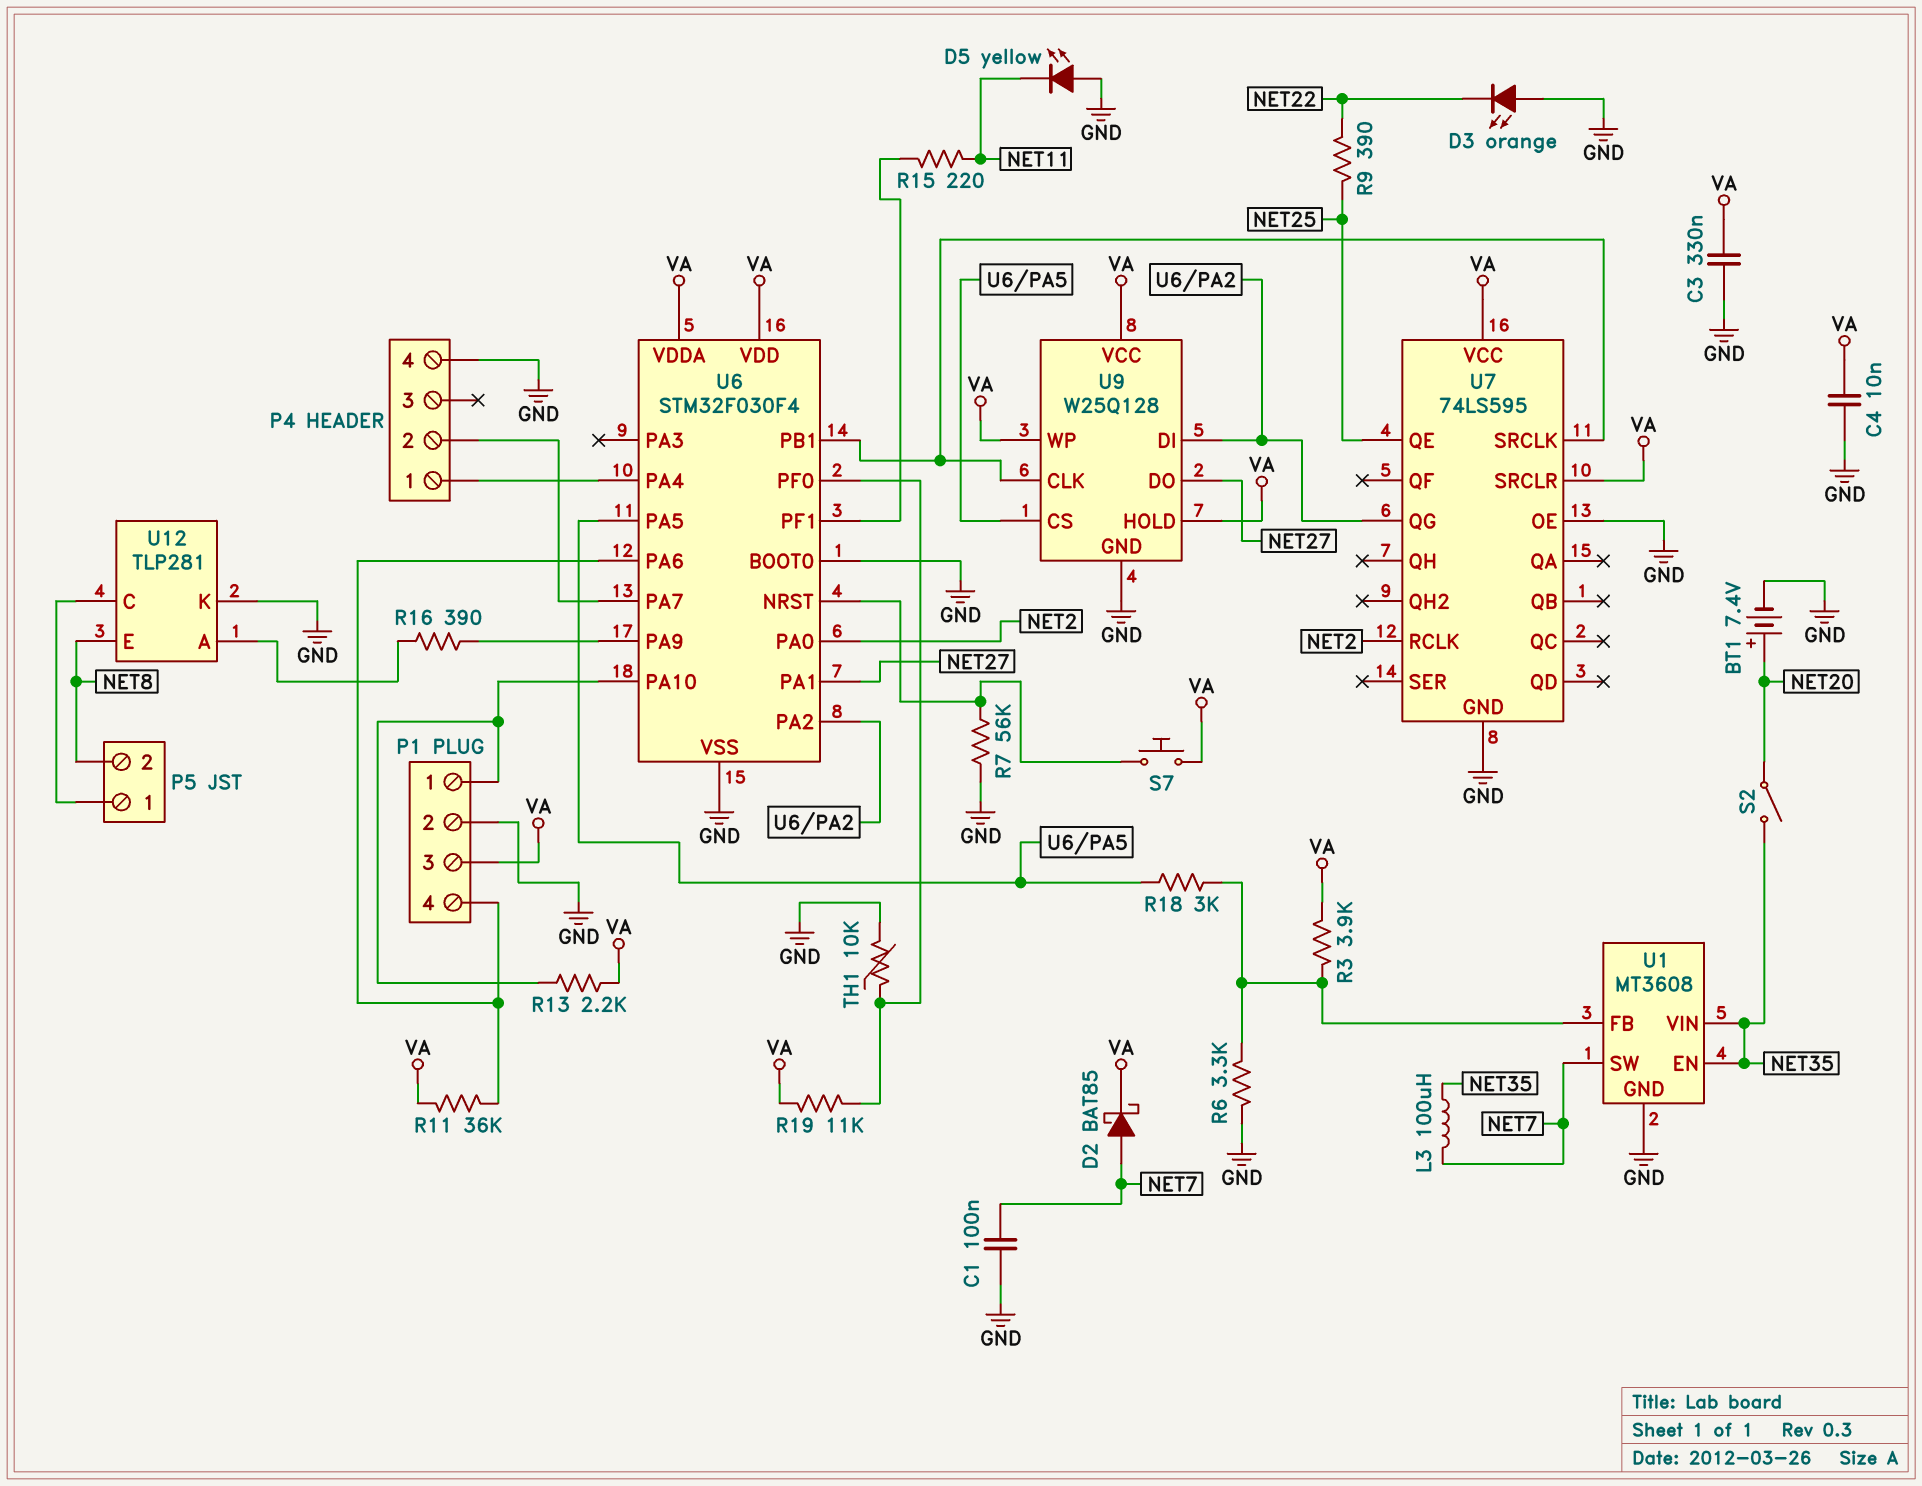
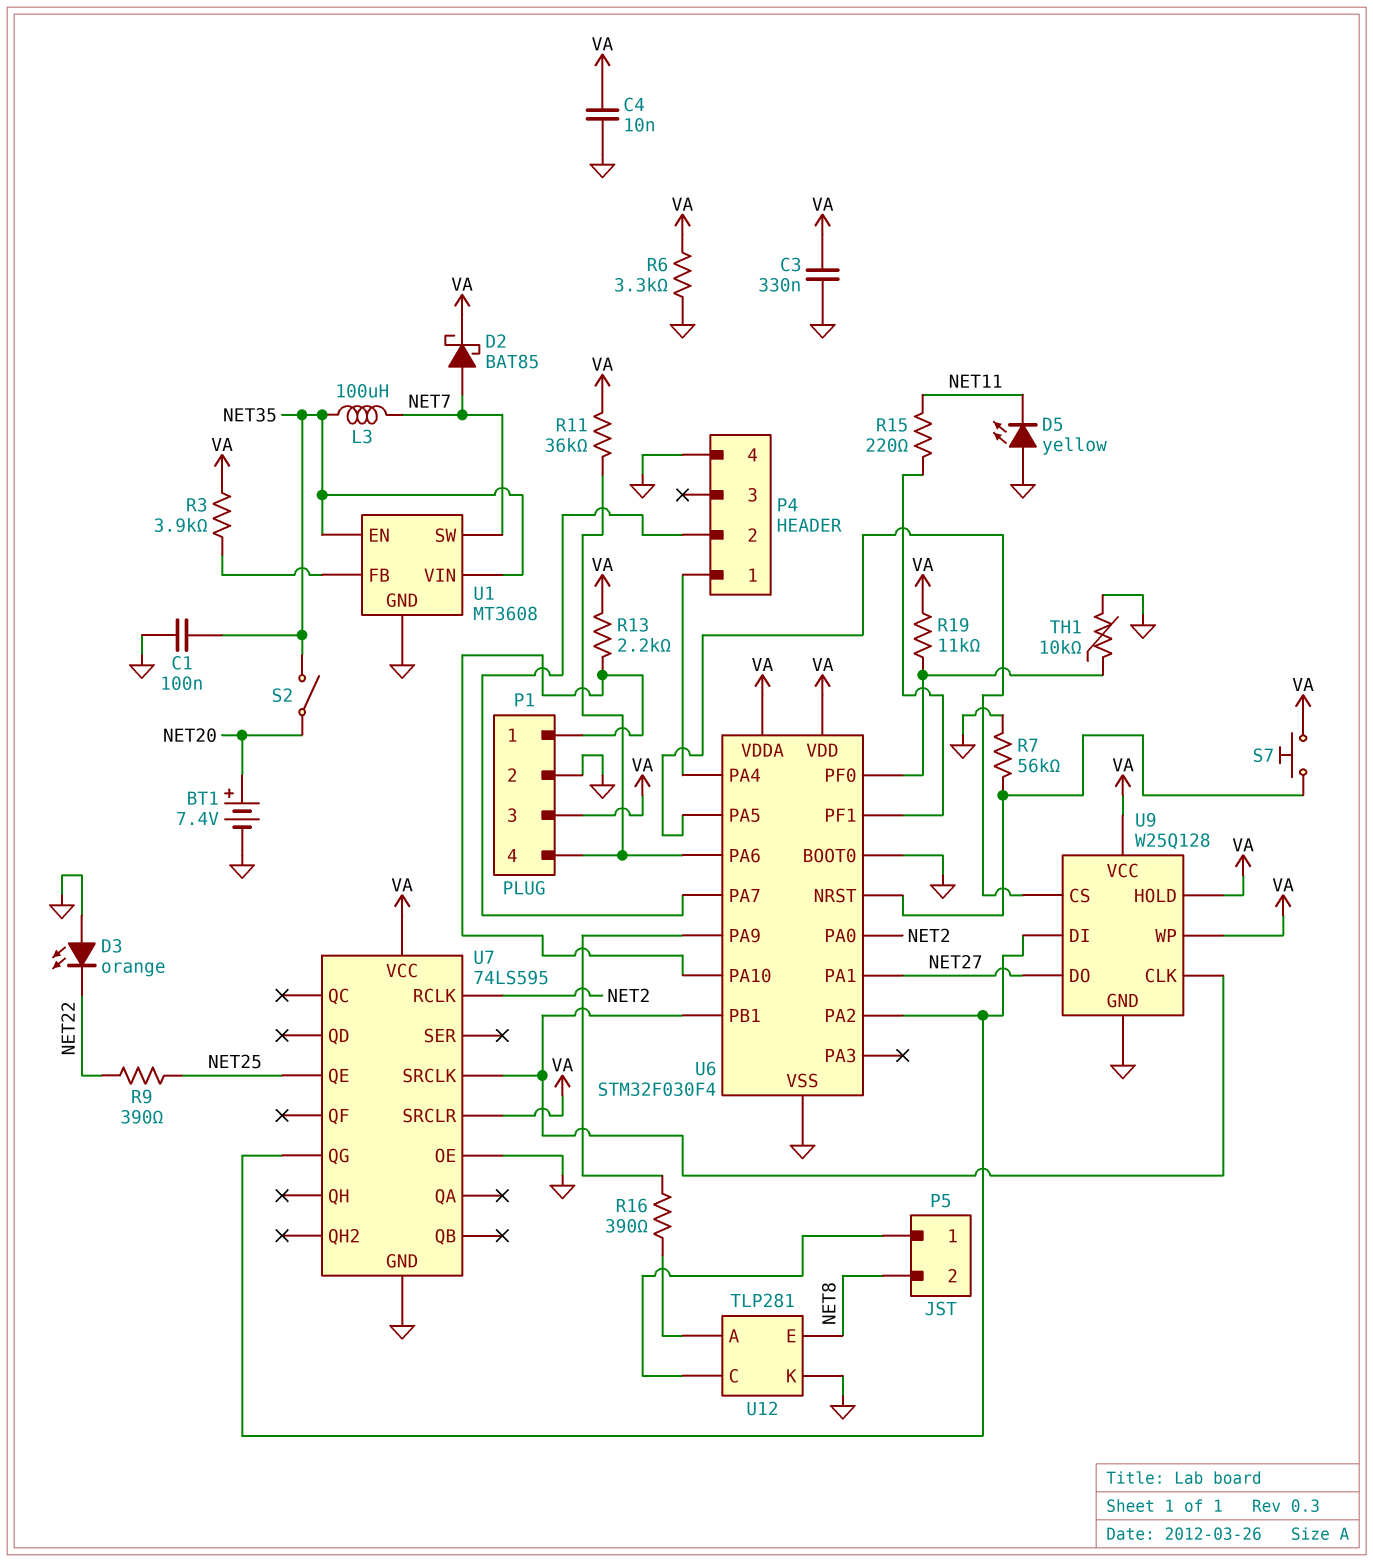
C1: 100nF (GND, NET7) -> 100nF (GND, NET35)
R6: 3.3k (GND, U1/FB) -> 3.3k (GND, VA)
R18: 3k (U1/FB, U6/PA5) -> none

